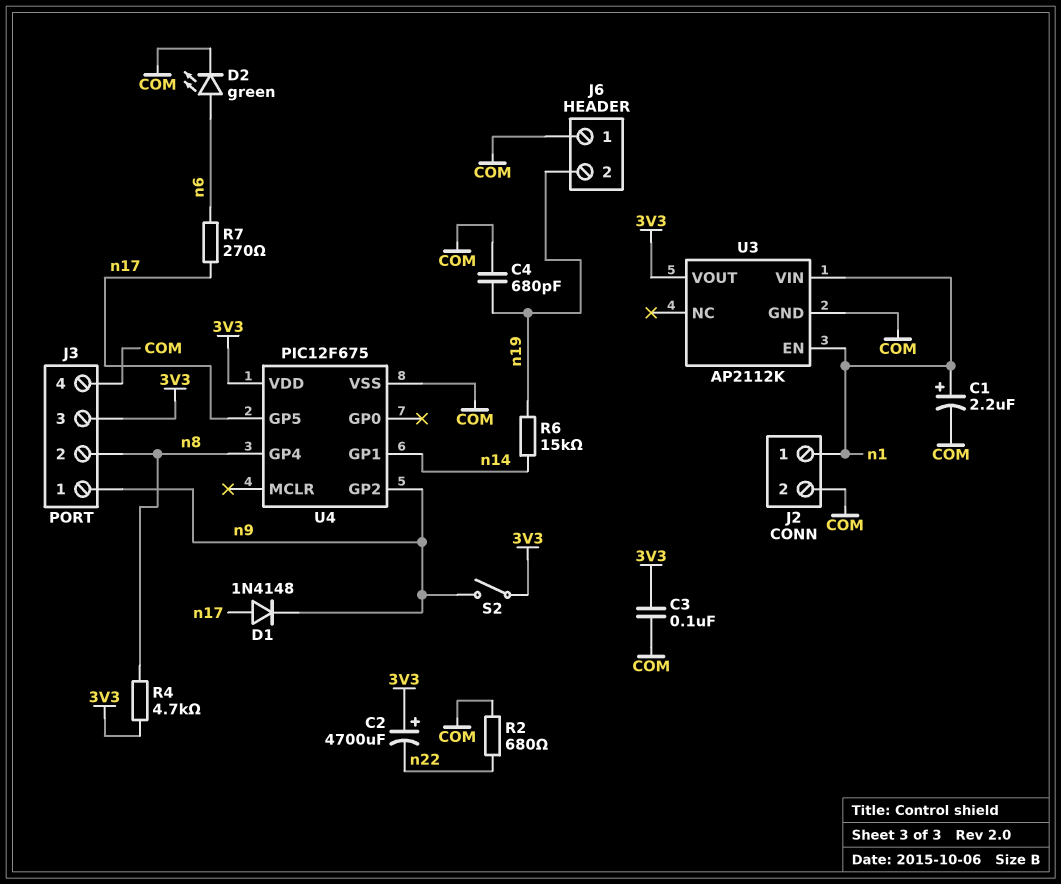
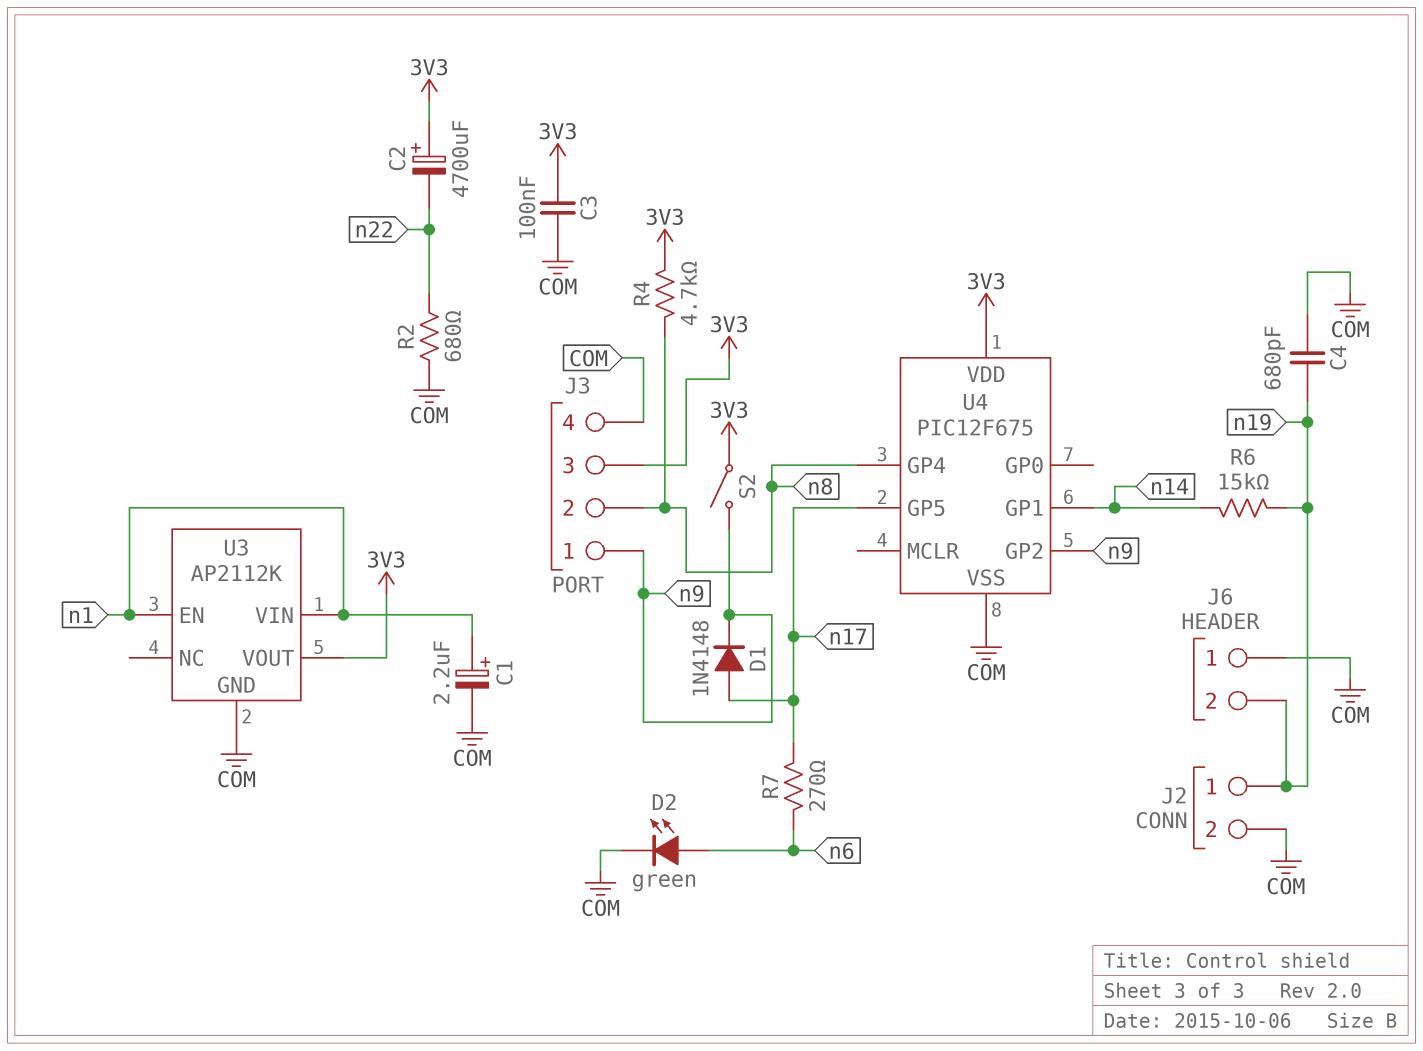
J2 pin 1: n1 -> n19

